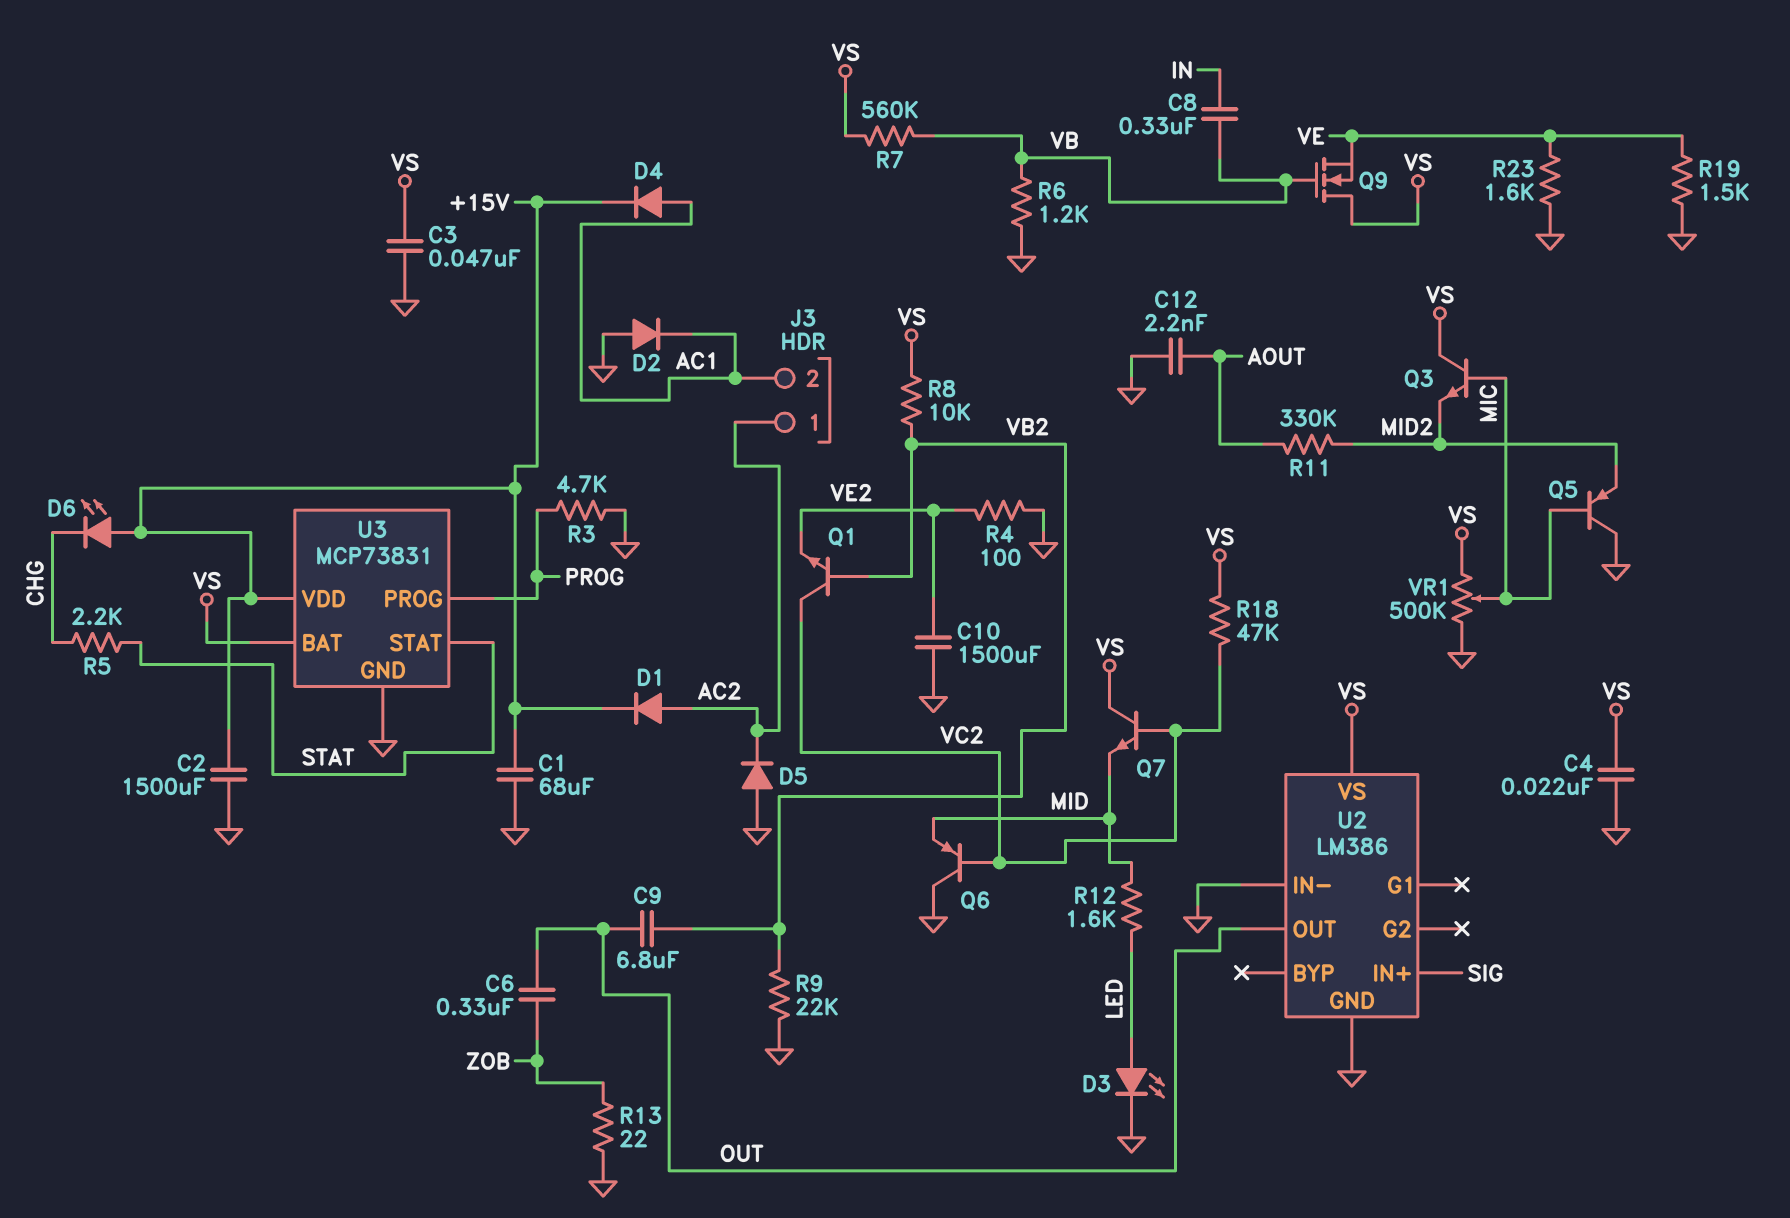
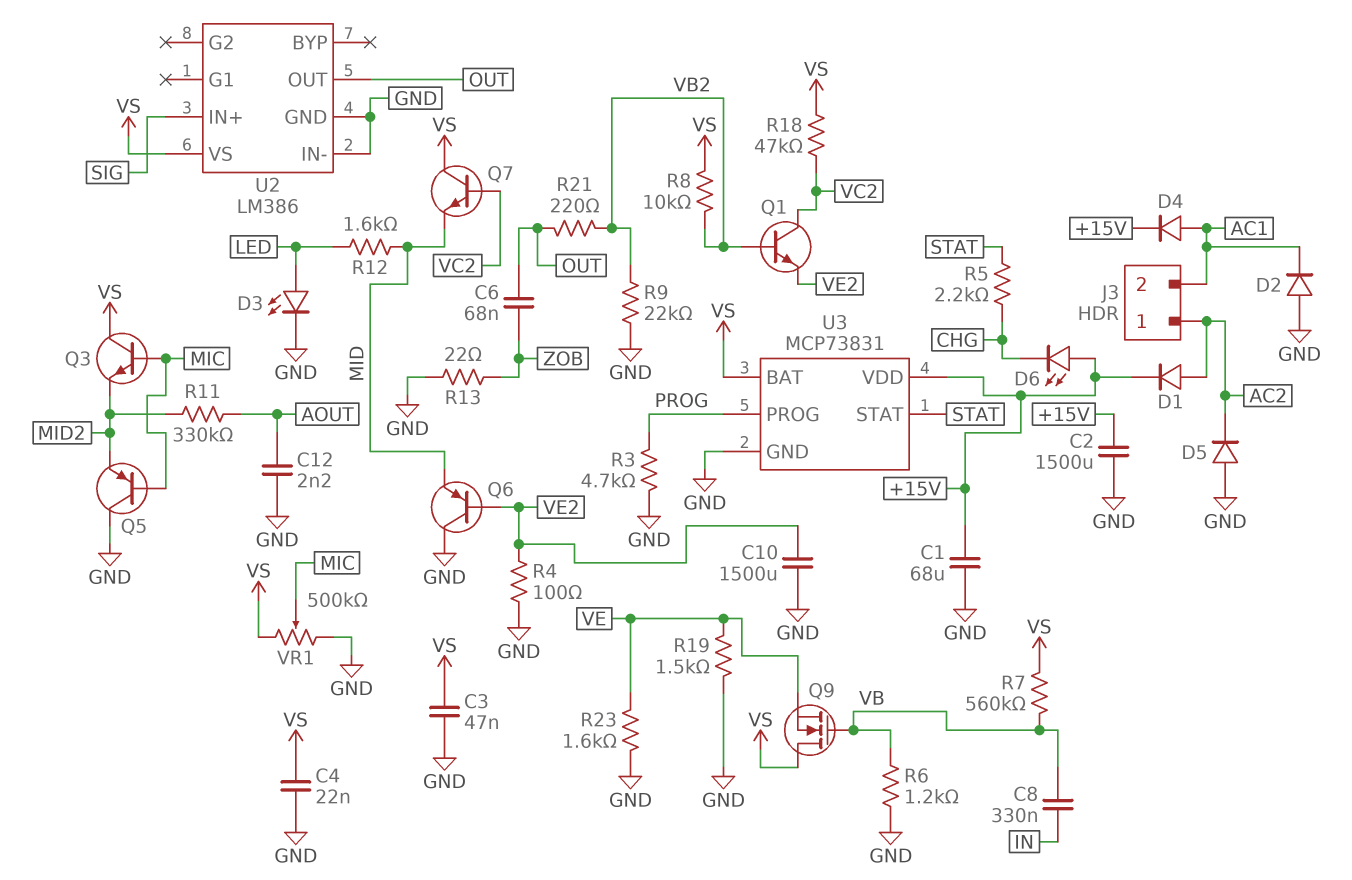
C6: 330nF (OUT, ZOB) -> 68nF (OUT, ZOB)
C9: 6.8uF (OUT, VB2) -> none
Q6: PNP (B VC2, C GND, E MID) -> PNP (B VE2, C GND, E MID)
R21: none -> 220 (OUT, VB2)

